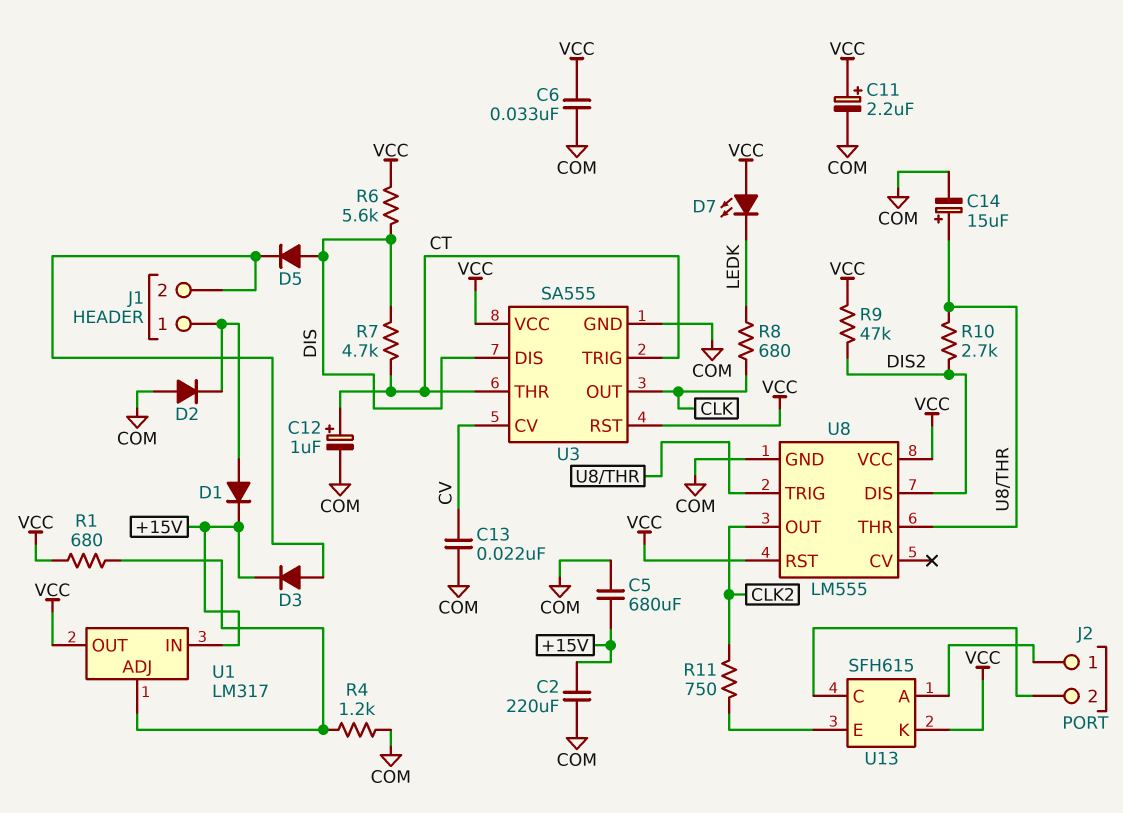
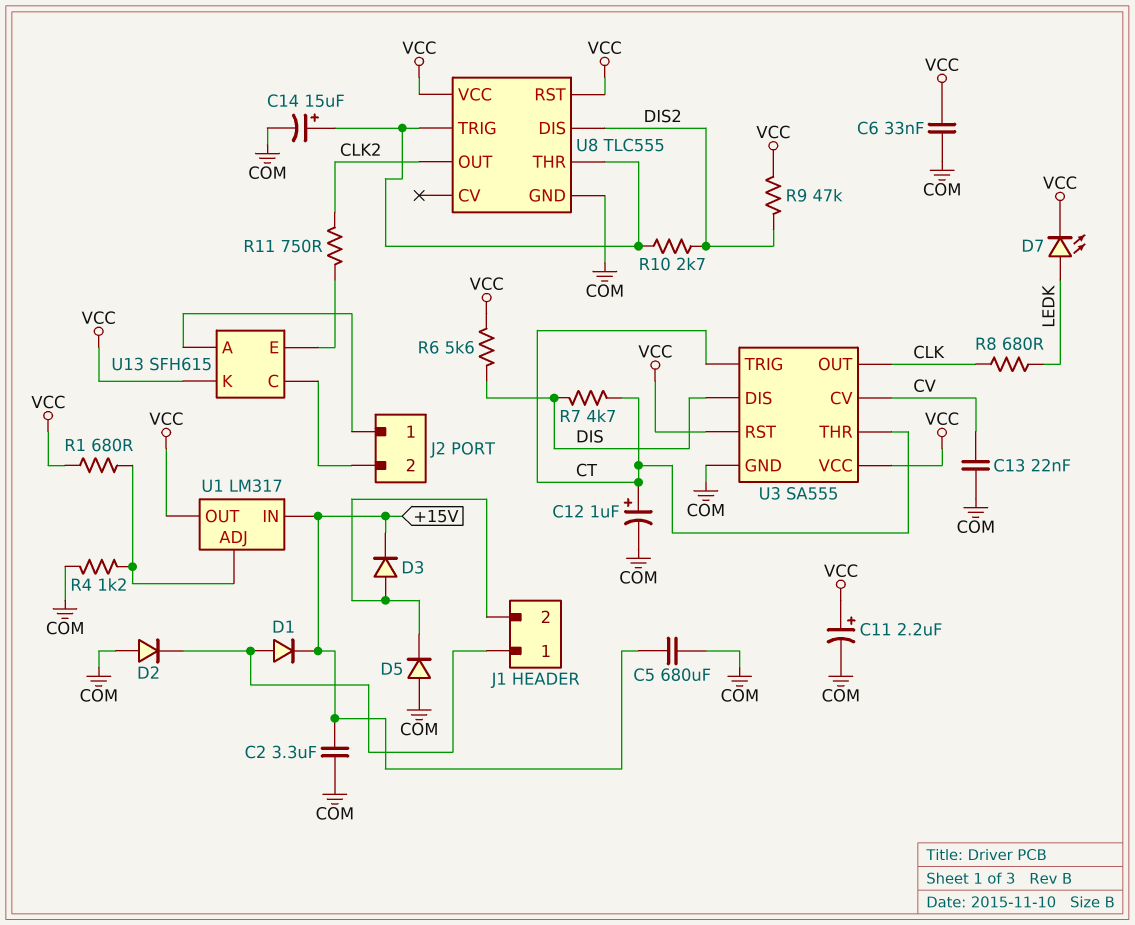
C2: 220uF (+15V, COM) -> 3.3uF (+15V, COM)
D5: diode (A DIS, K J1/2) -> diode (A COM, K J1/2)
D7: LED (A VCC, K LEDK) -> LED (A LEDK, K VCC)
U8: LM555 -> TLC555

